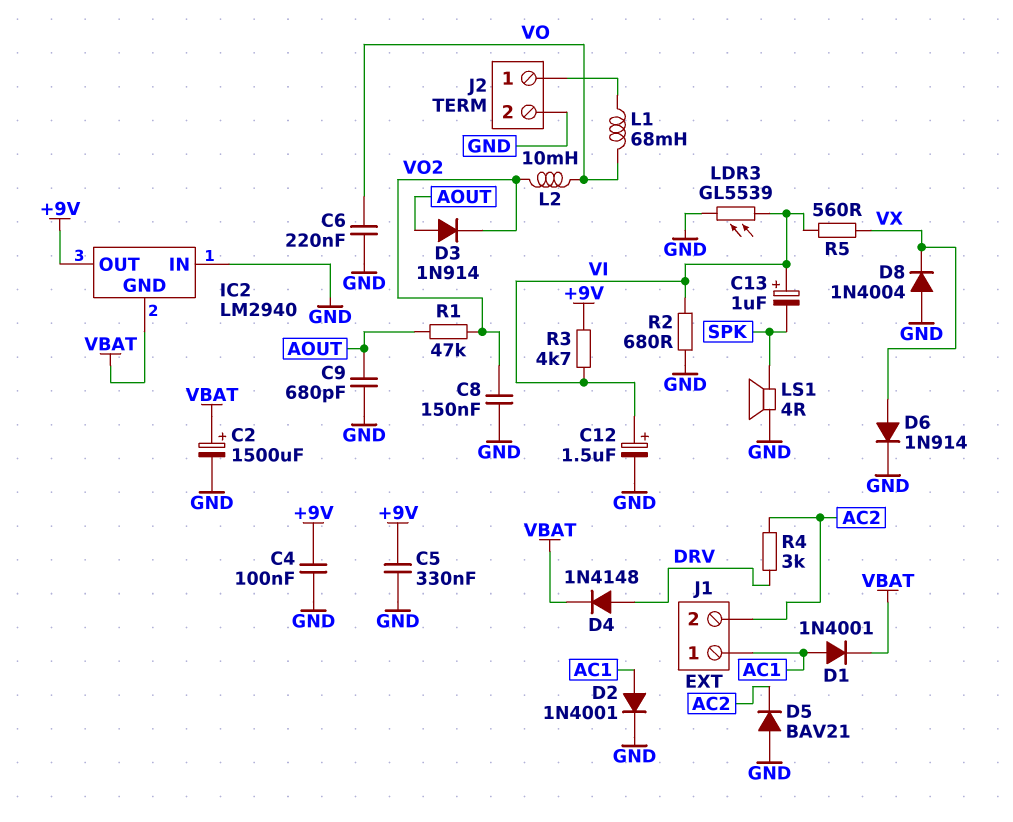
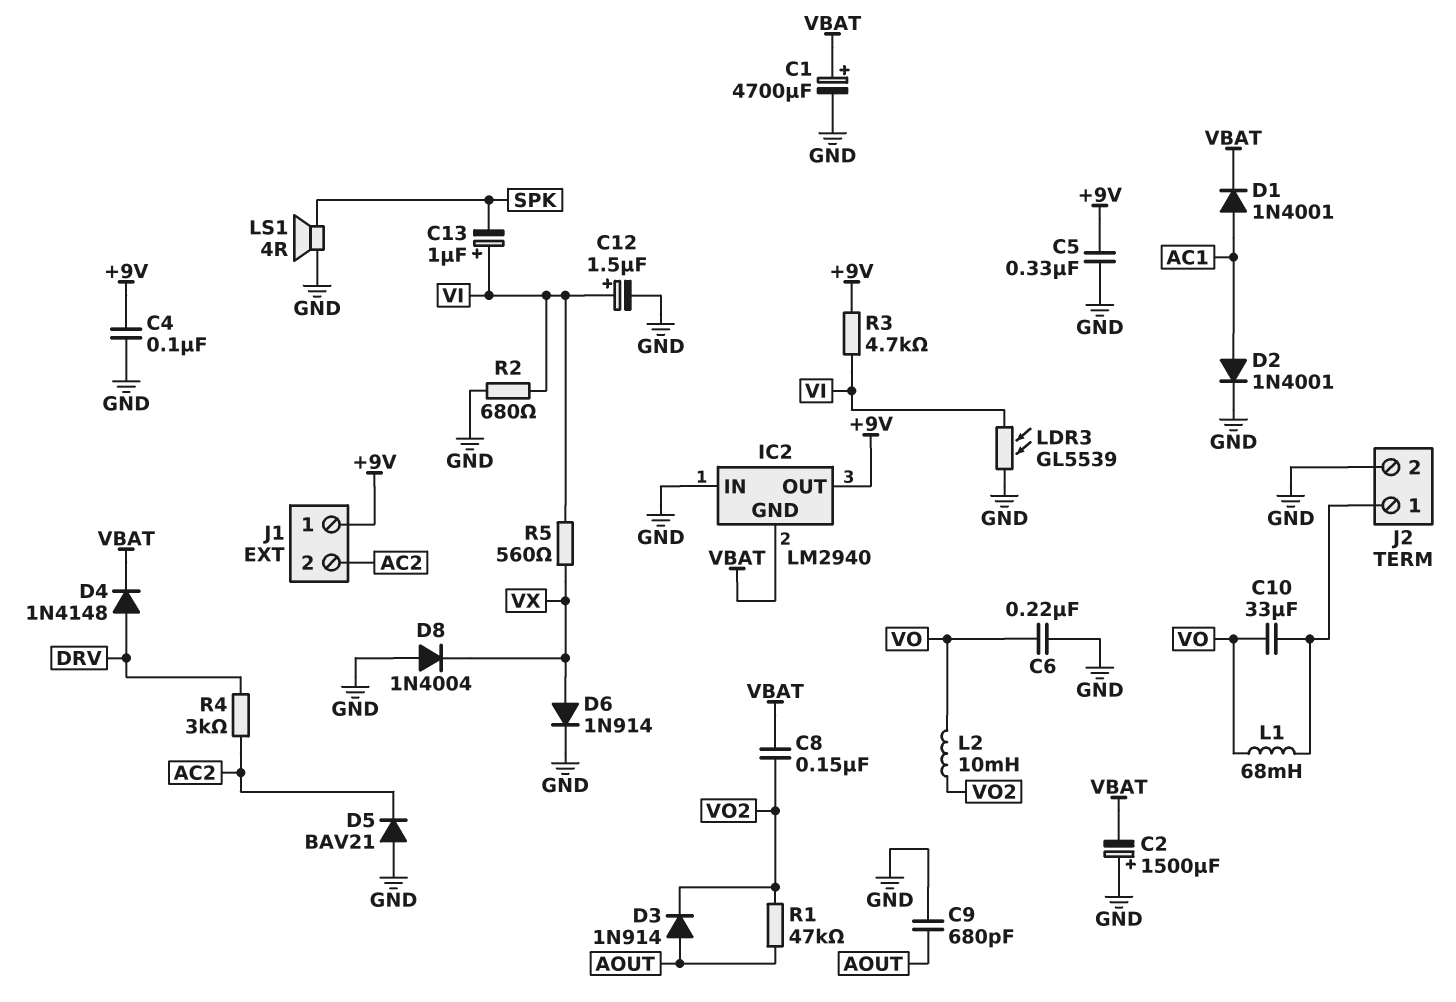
C1: none -> 4700uF (plus VBAT, minus GND)
C2: 1500uF (plus VBAT, minus GND) -> 1500uF (plus GND, minus VBAT)
C8: 150nF (GND, VO2) -> 150nF (VBAT, VO2)
C10: none -> 33uF (J2/1, VO)
J1 pin 1: AC1 -> +9V

